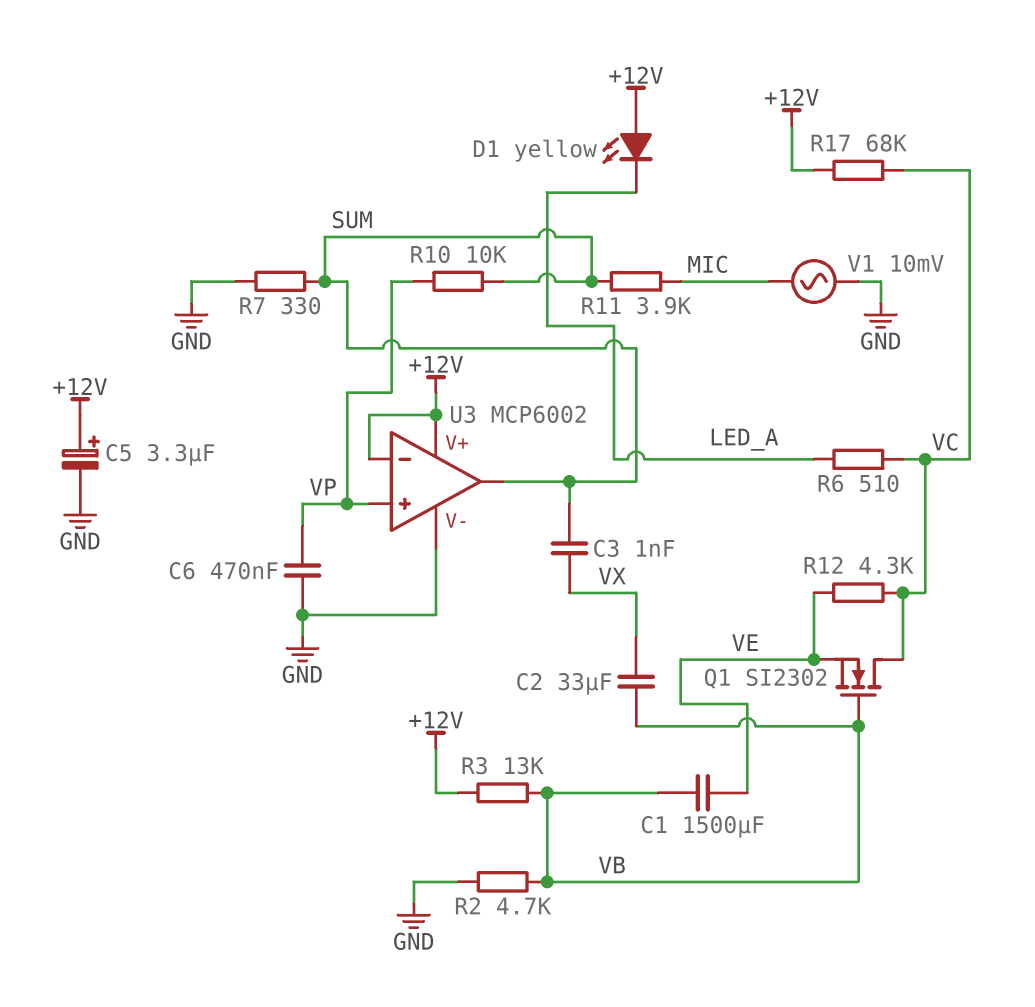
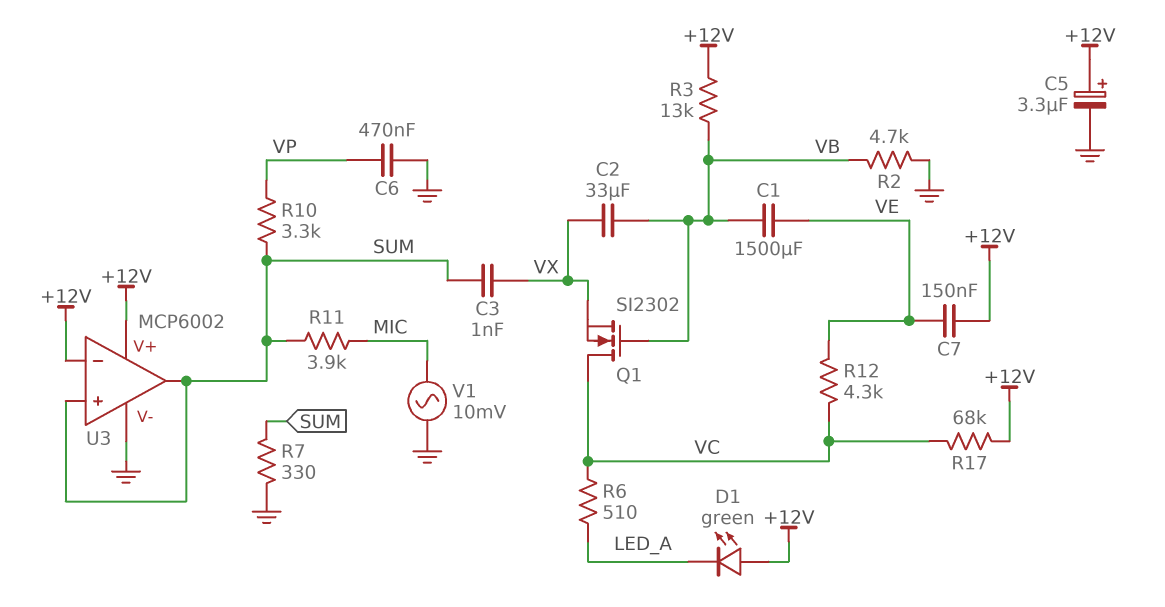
C7: none -> 150nF (+12V, VE)
D1: LED yellow (A +12V, K LED_A) -> LED green (A +12V, K LED_A)
Q1: NMOS SI2302 (G VB, D VC, S VE) -> NMOS SI2302 (G VB, D VC, S VX)
R10: 10k (SUM, VP) -> 3.3k (SUM, VP)
U3 pin in+: VP -> SUM

